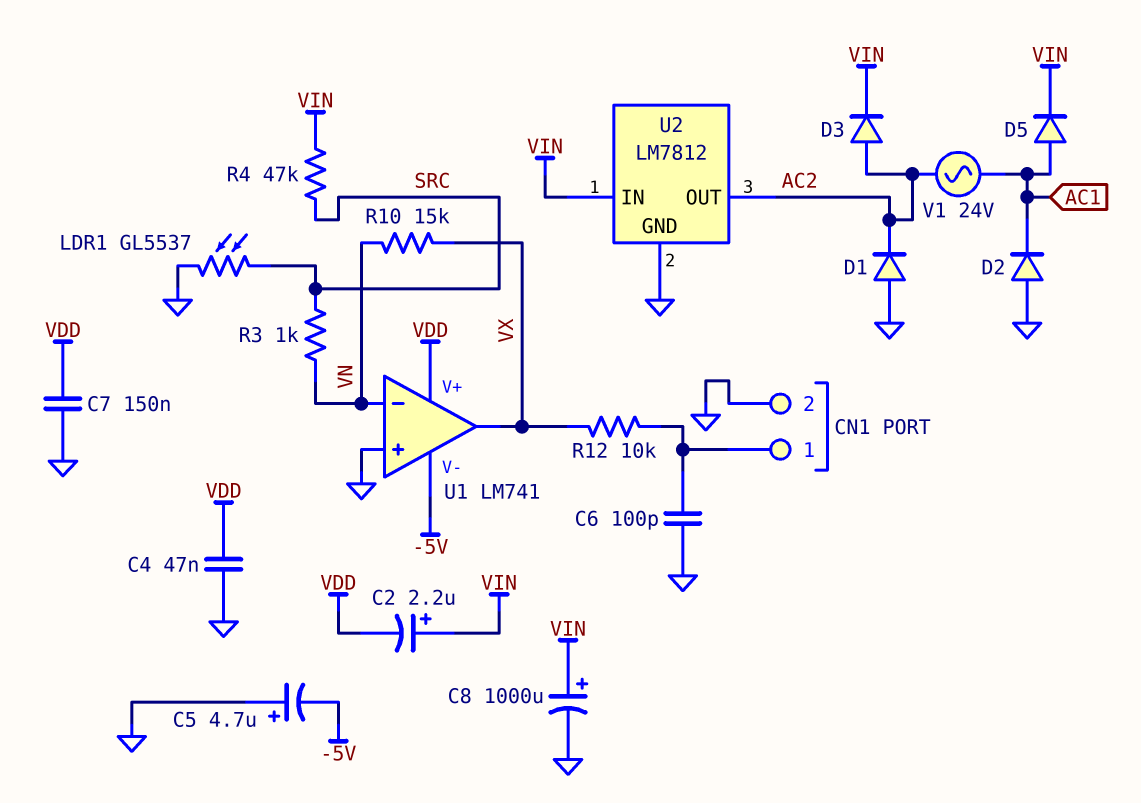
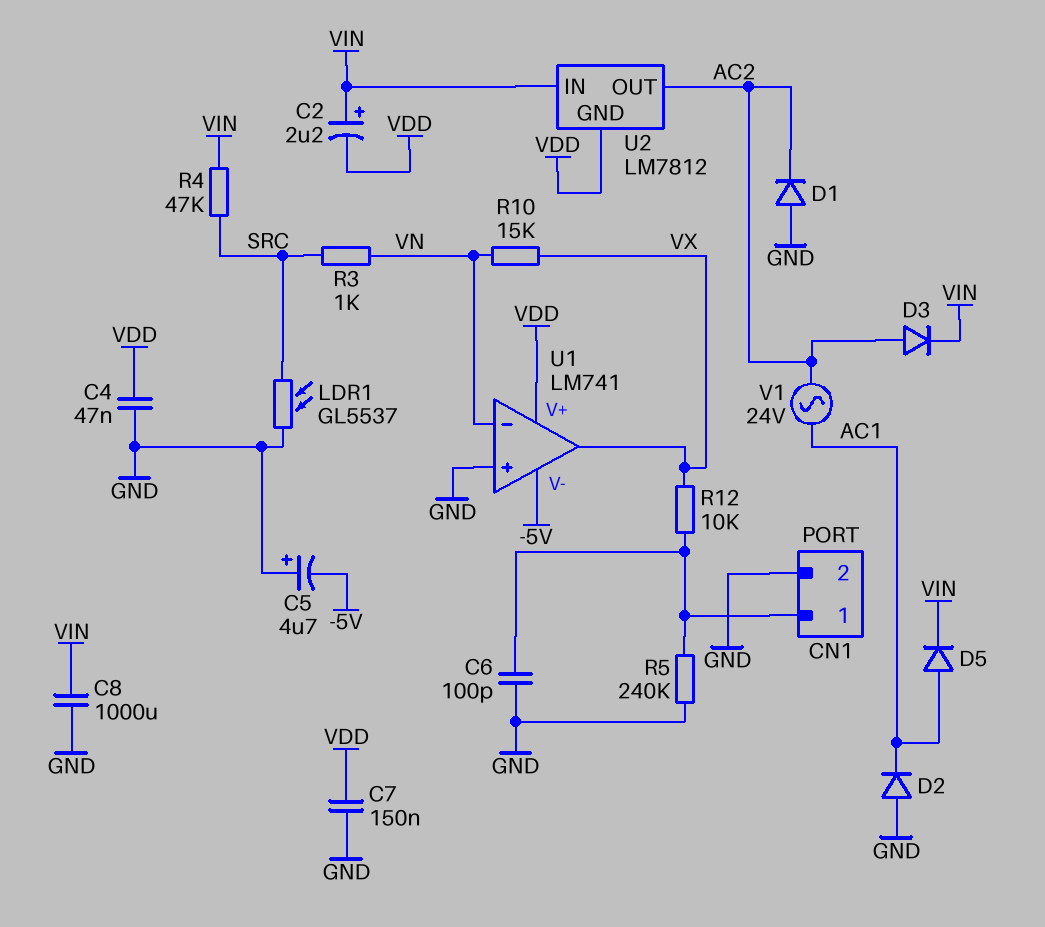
C8: 1000uF (plus VIN, minus GND) -> 1000uF (GND, VIN)
R5: none -> 240k (CN1/1, GND)
U2 pin GND: GND -> VDD

